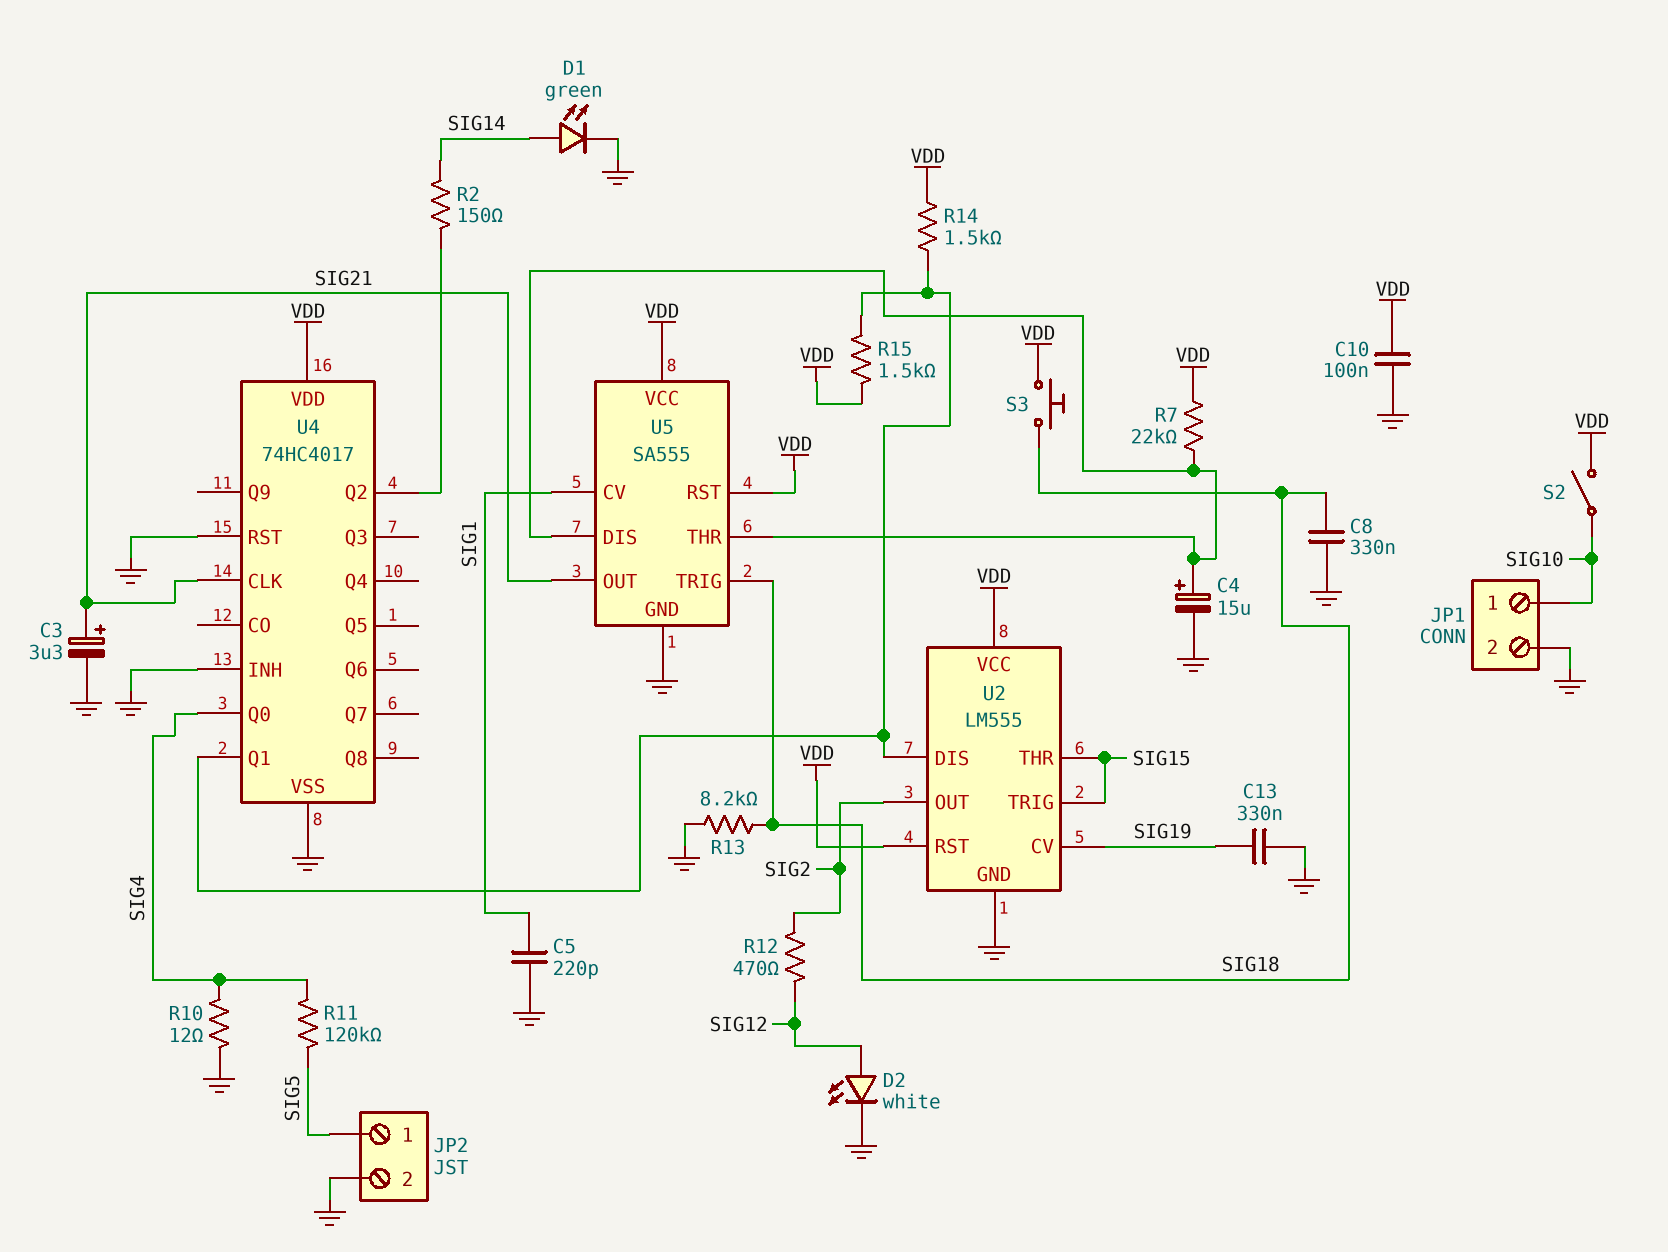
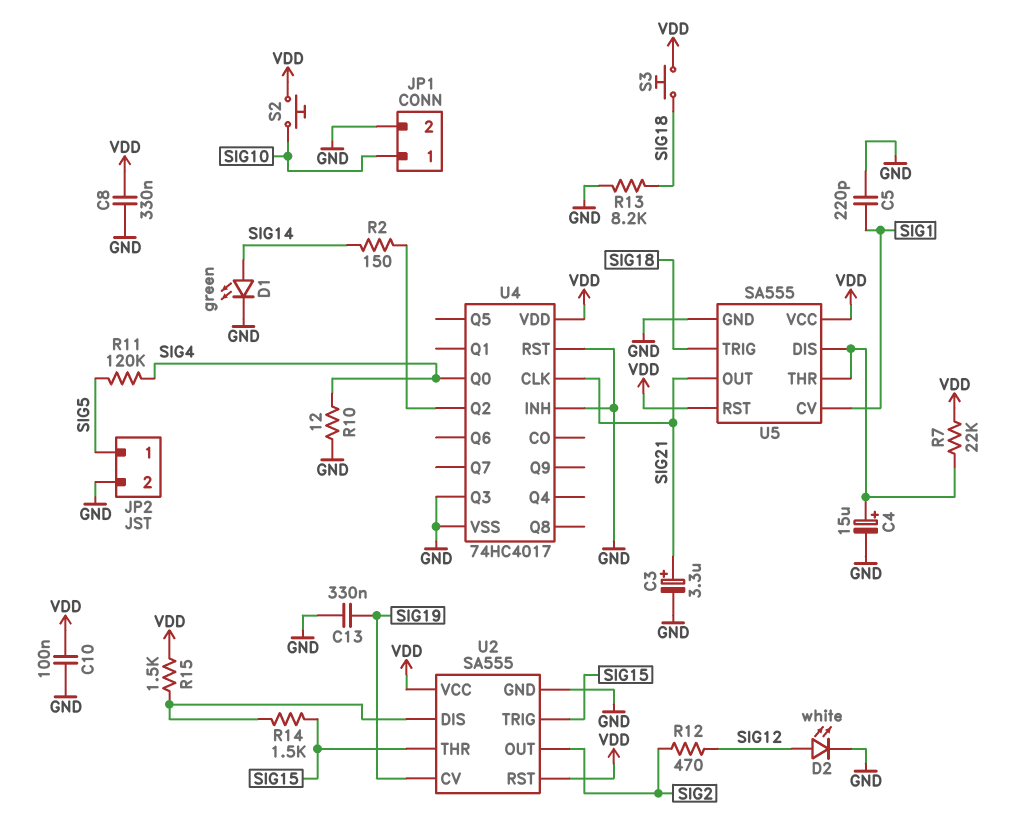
C8: 330nF (GND, SIG18) -> 330nF (GND, VDD)
R14: 1.5k (U2/DIS, VDD) -> 1.5k (SIG15, U2/DIS)
S2: switch (SIG10, VDD) -> button (SIG10, VDD)
U2: LM555 -> SA555
U4 pin Q1: U2/DIS -> none
U4 pin Q3: none -> GND

